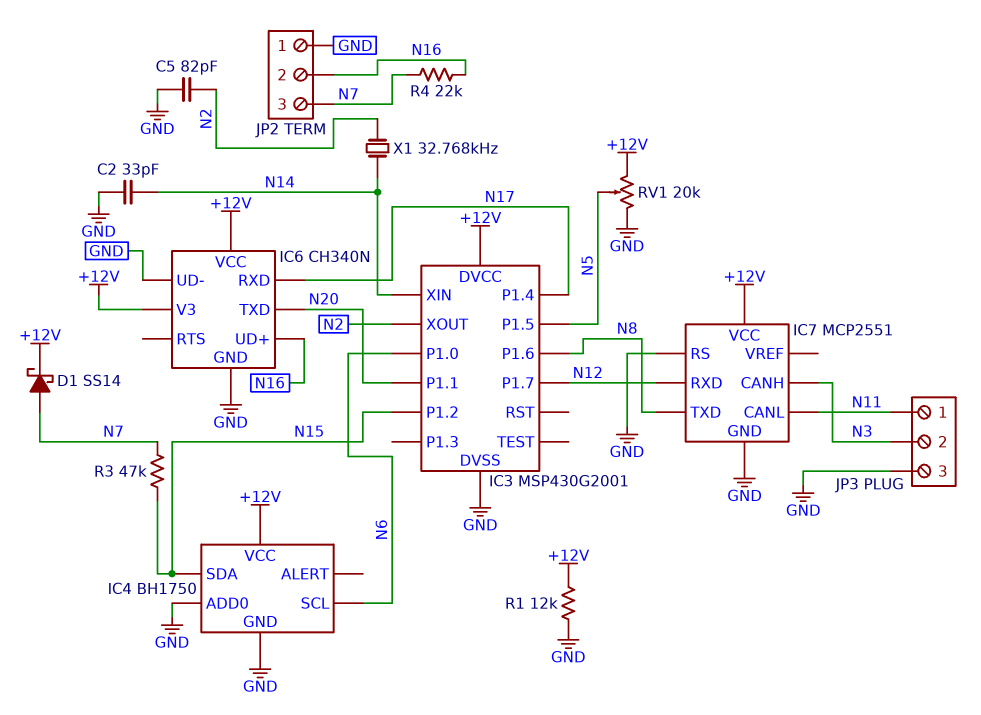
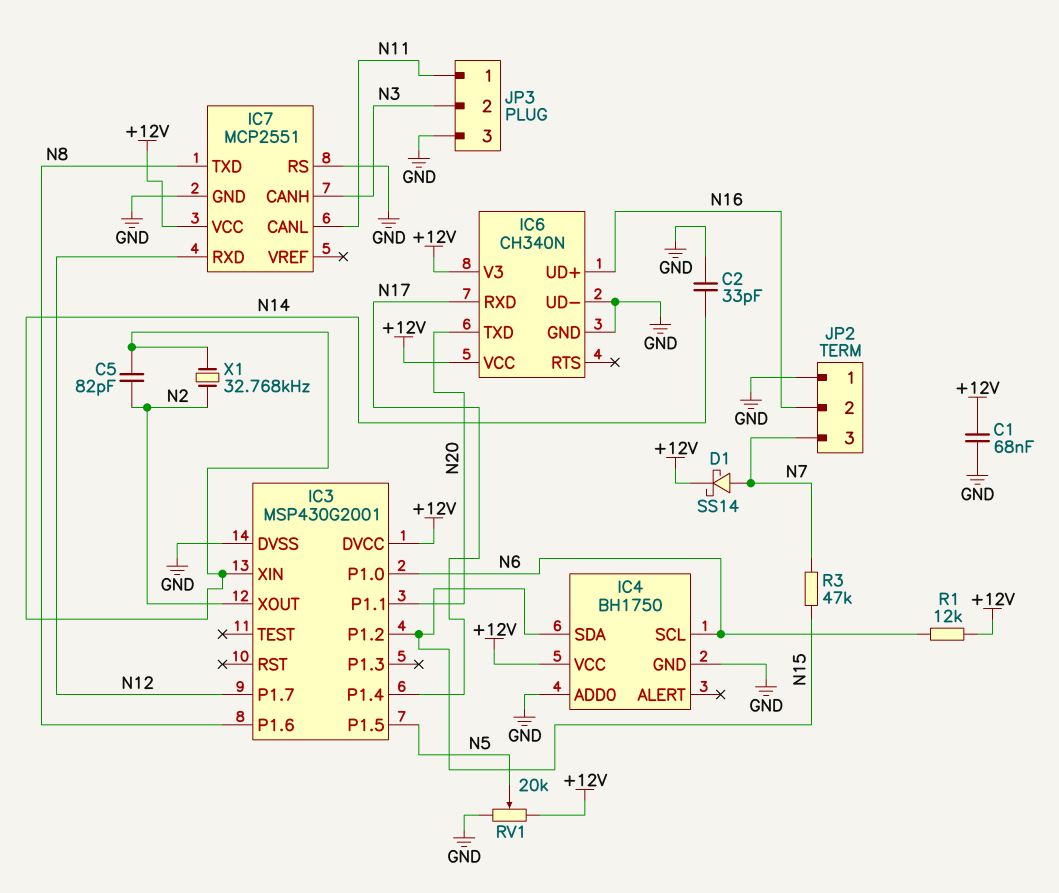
C1: none -> 68nF (+12V, GND)
C5: 82pF (GND, N2) -> 82pF (N2, N14)
R1: 12k (+12V, GND) -> 12k (+12V, N6)
R4: 22k (N7, N16) -> none

